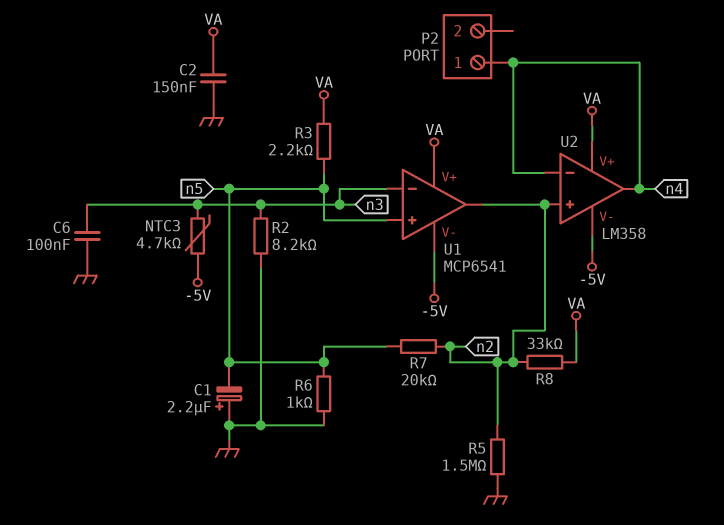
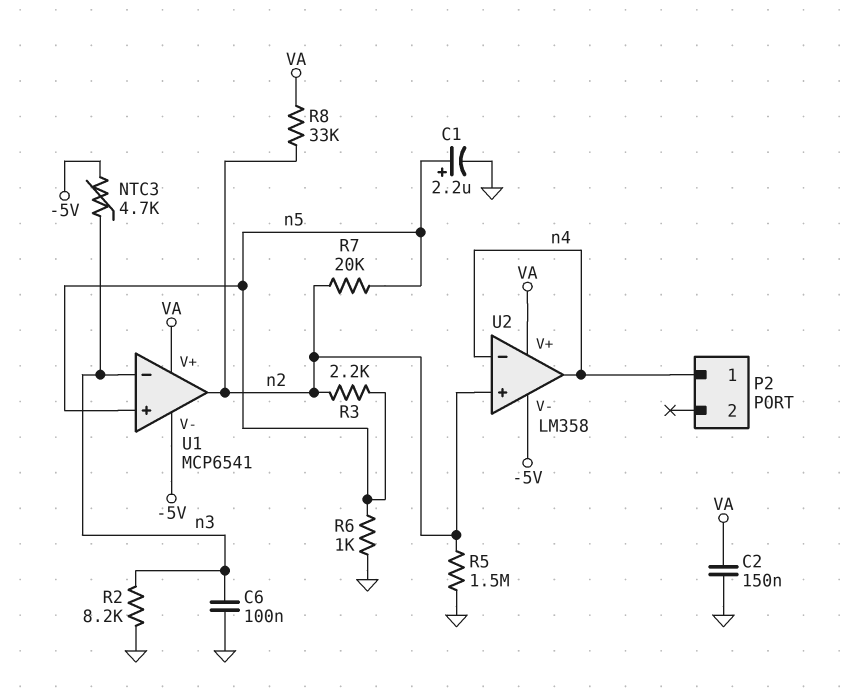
C1: 2.2uF (plus GND, minus n5) -> 2.2uF (plus n5, minus GND)
R3: 2.2k (VA, n5) -> 2.2k (n2, n5)

